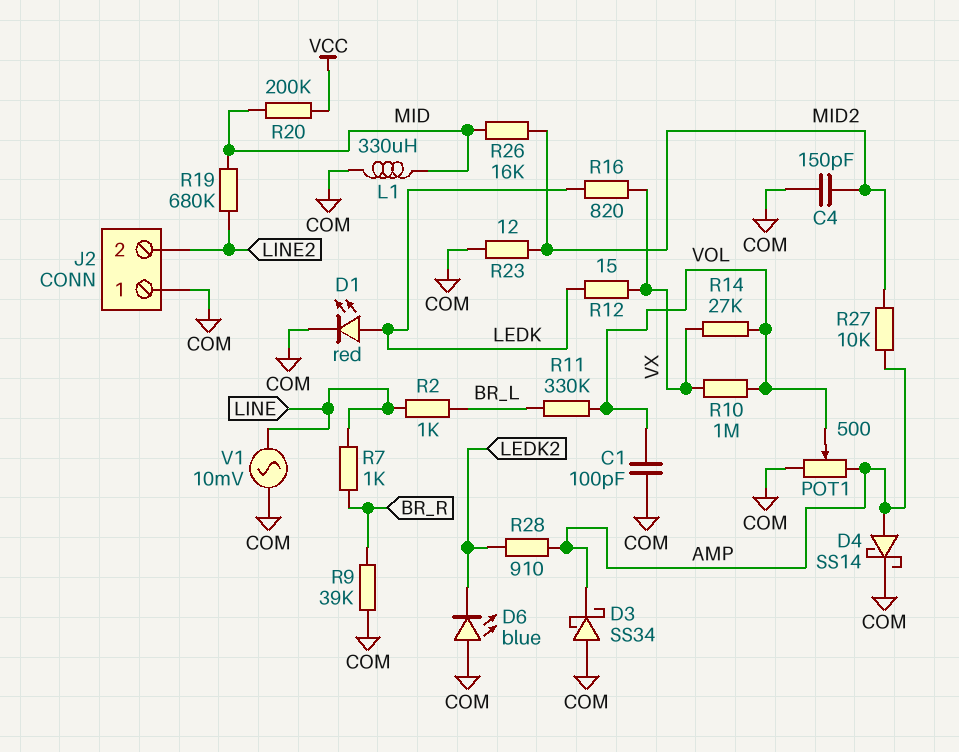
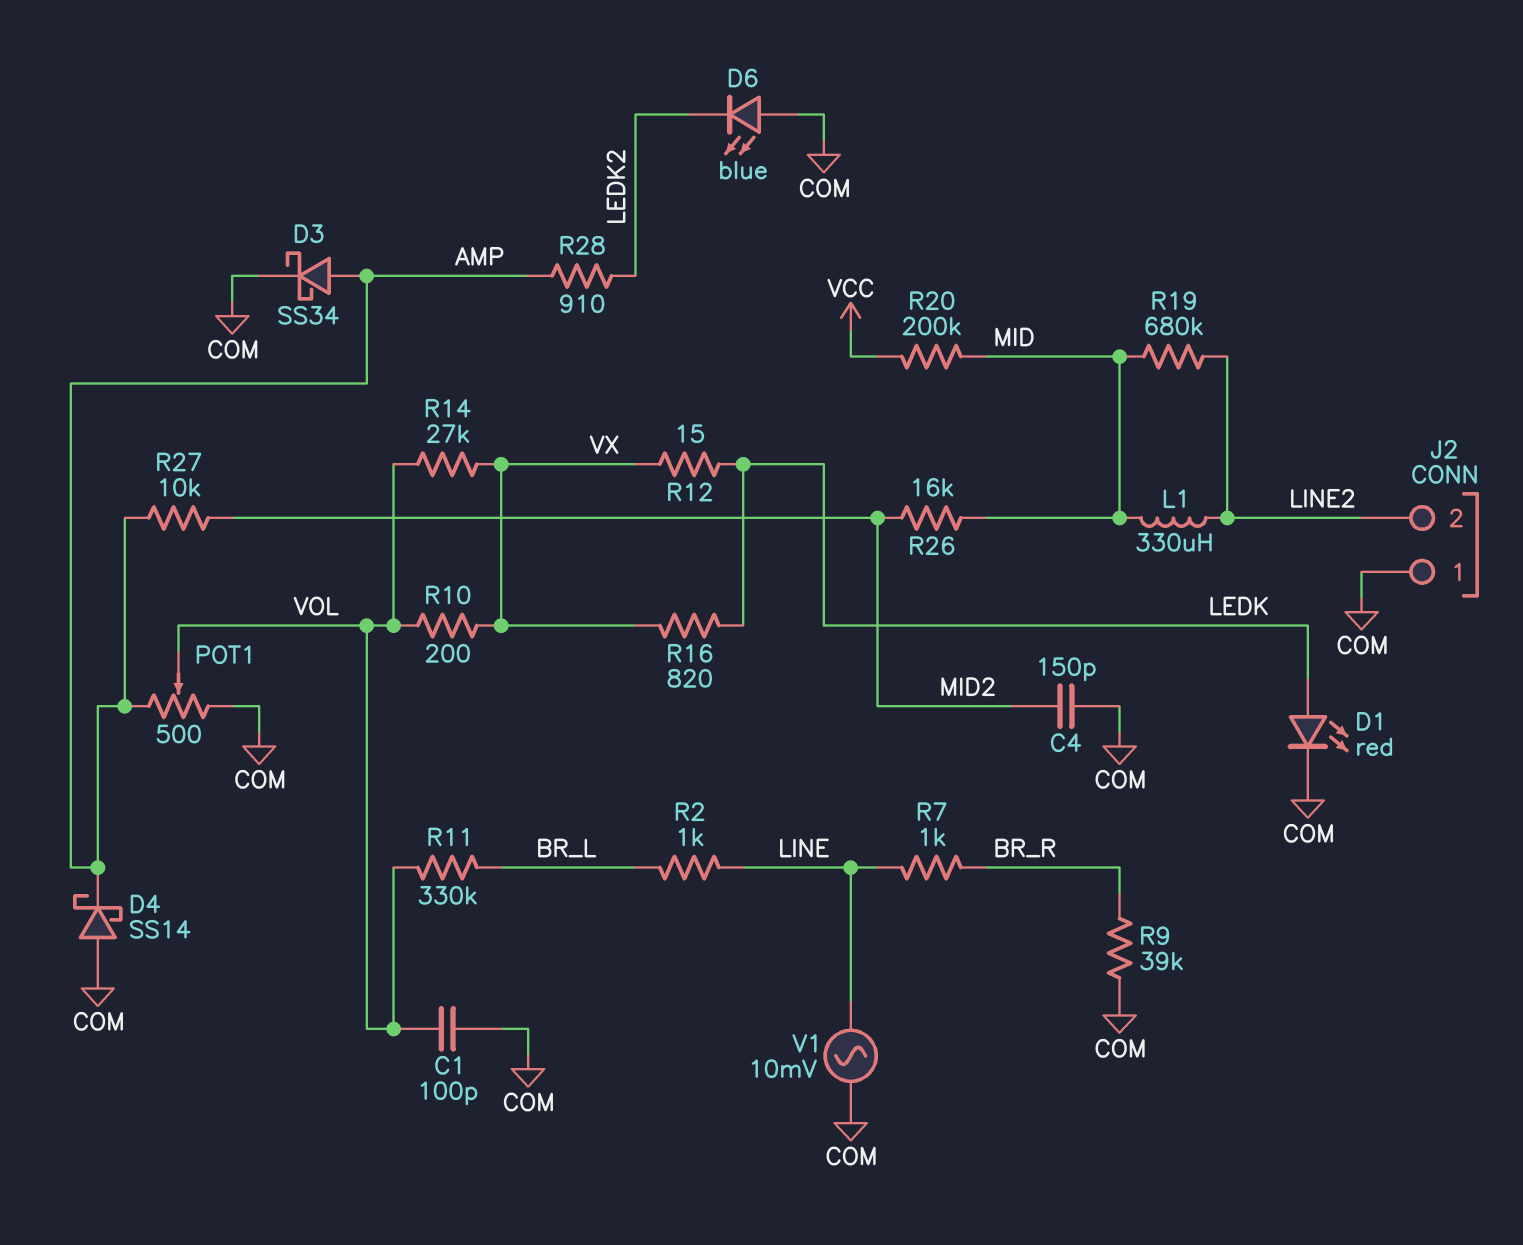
D3: schottky SS34 (A COM, K AMP) -> schottky SS34 (A AMP, K COM)
D4: schottky SS14 (A AMP, K COM) -> schottky SS14 (A COM, K AMP)
L1: 330uH (COM, MID) -> 330uH (LINE2, MID)
R10: 1M (VOL, VX) -> 200 (VOL, VX)
R23: 12 (COM, MID2) -> none

